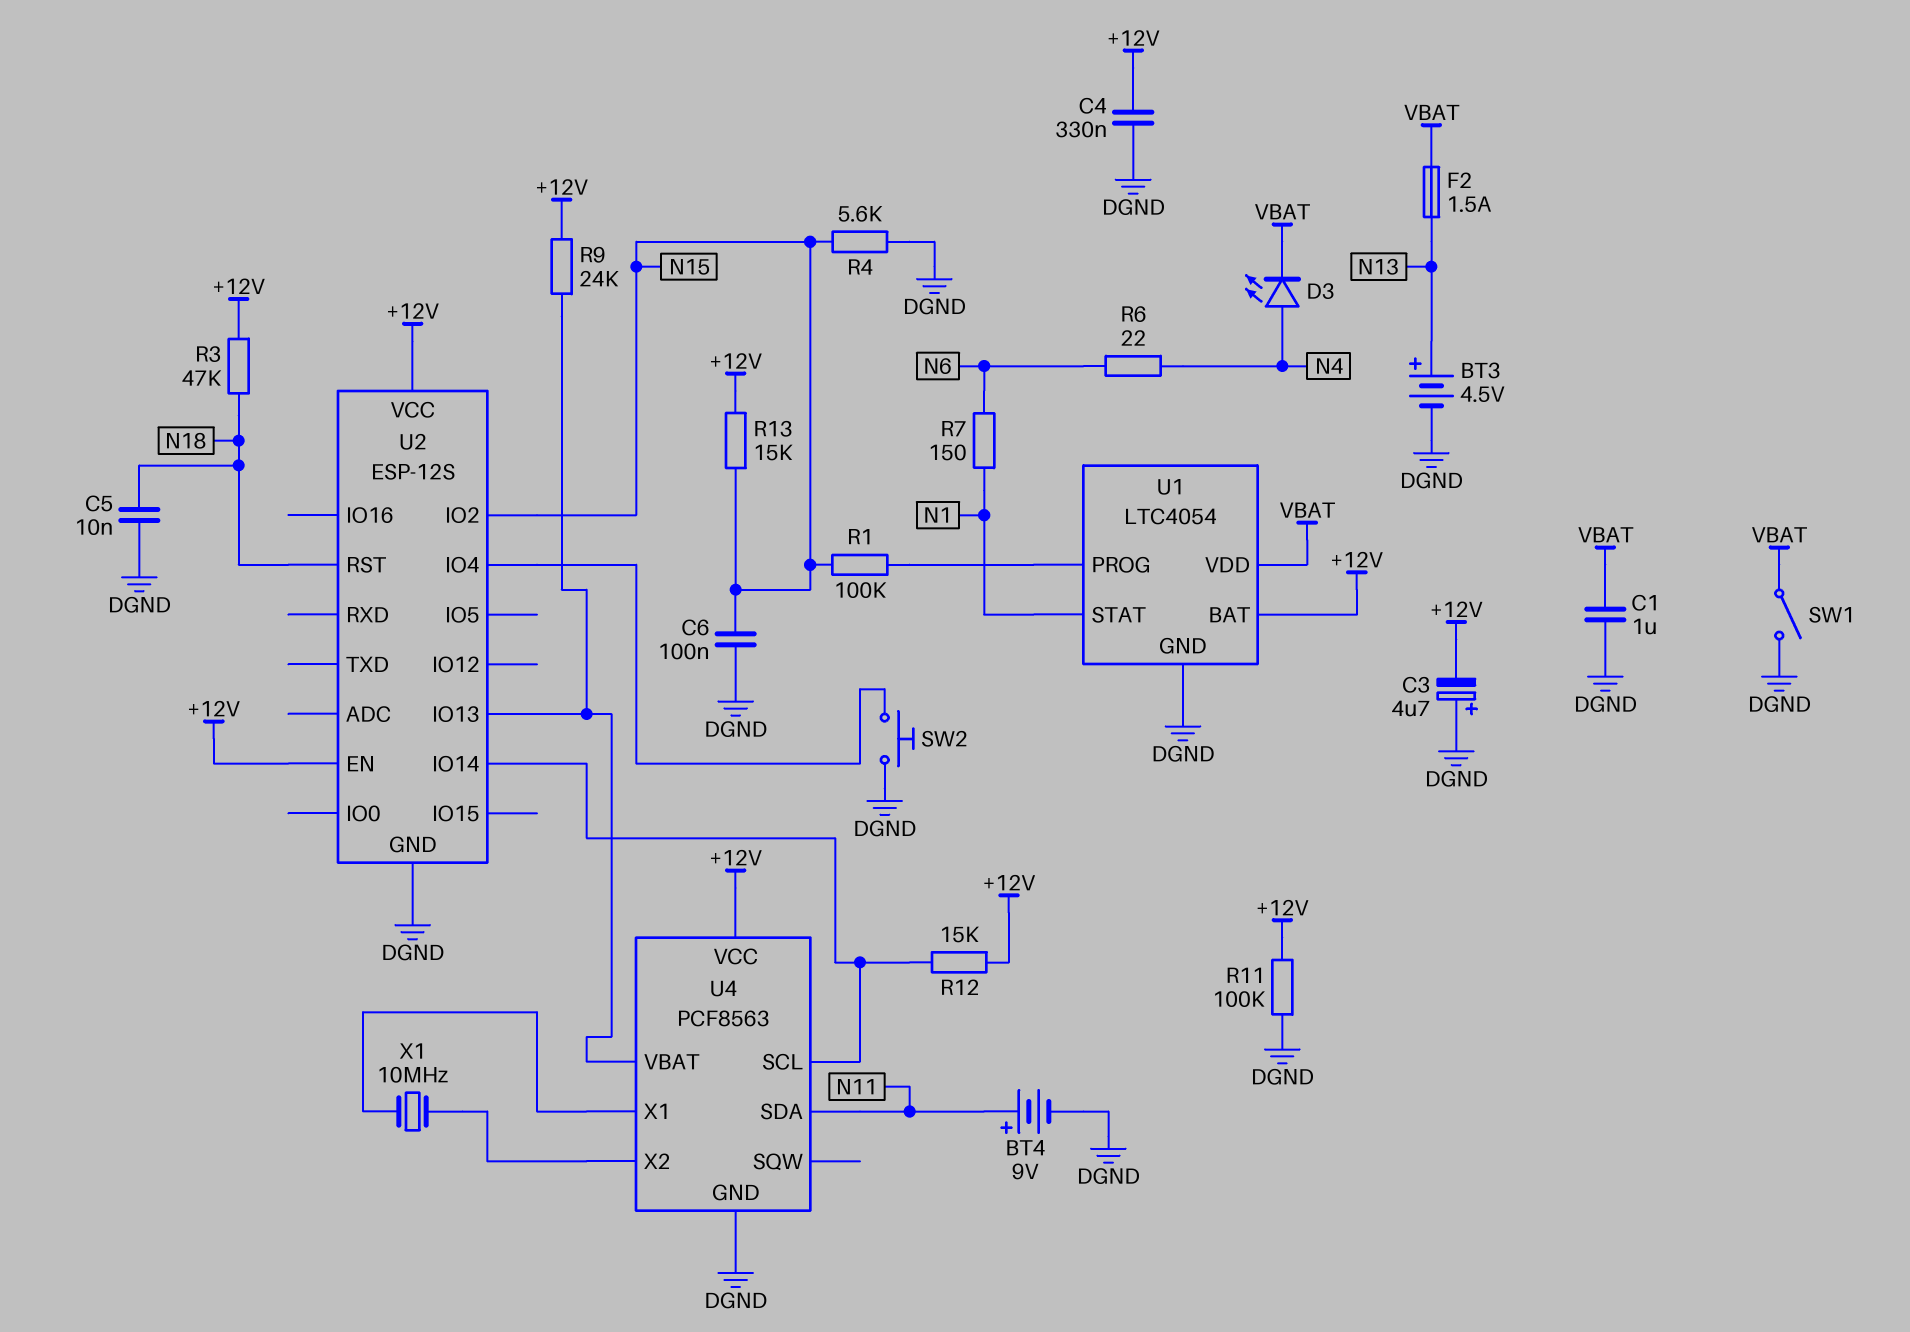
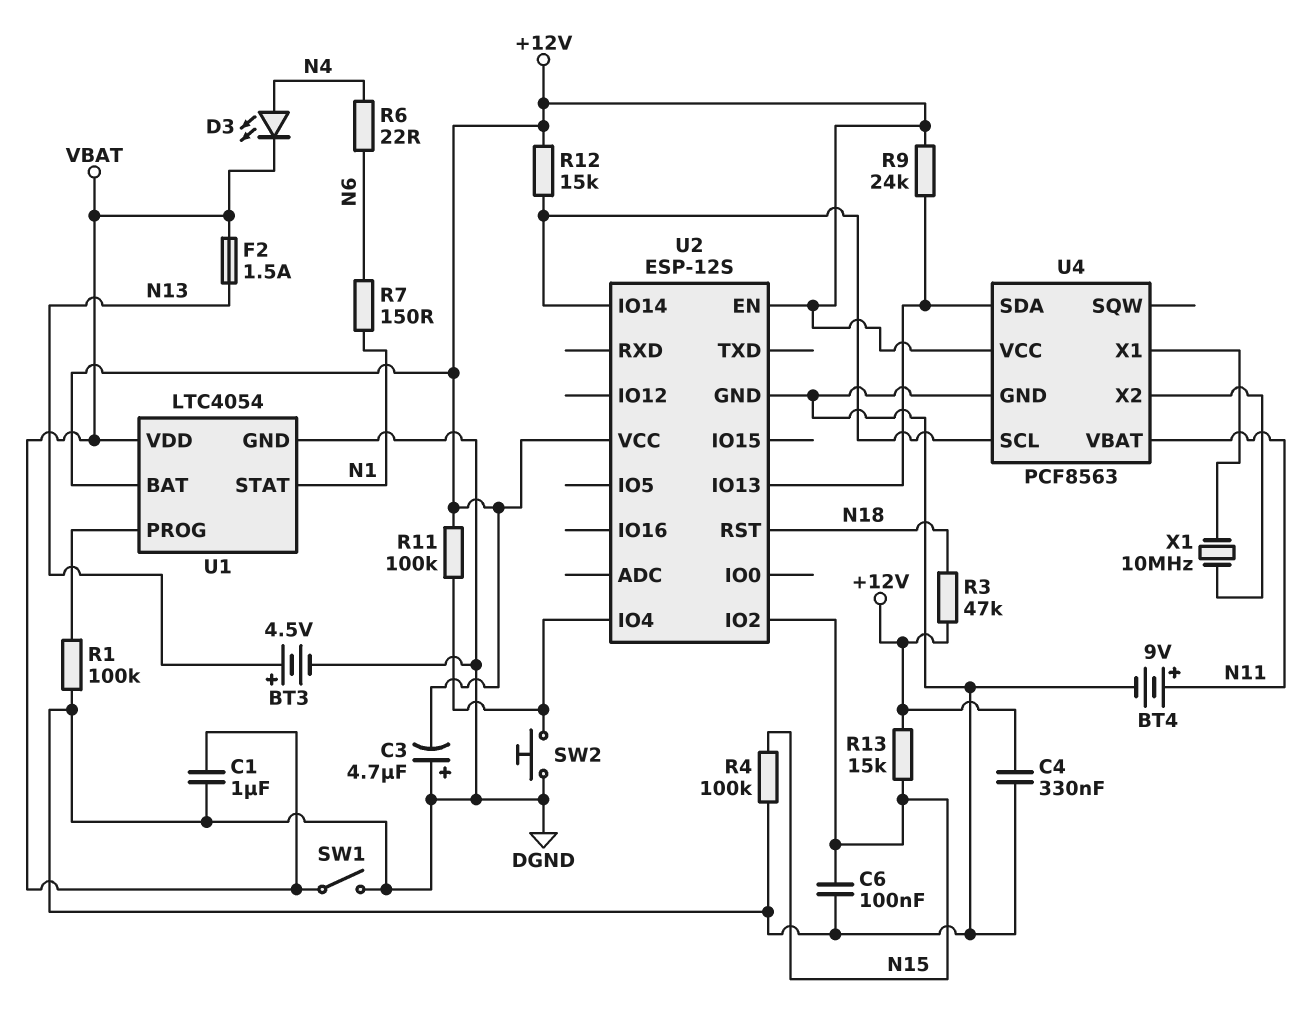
C5: 10nF (DGND, N18) -> none
R1: 100k (N15, U1/PROG) -> 100k (DGND, U1/PROG)
R4: 5.6k (DGND, N15) -> 100k (DGND, N15)
R11: 100k (+12V, DGND) -> 100k (+12V, U2/IO4)
U4 pin SDA: N11 -> U2/IO13
U4 pin VBAT: U2/IO13 -> N11

